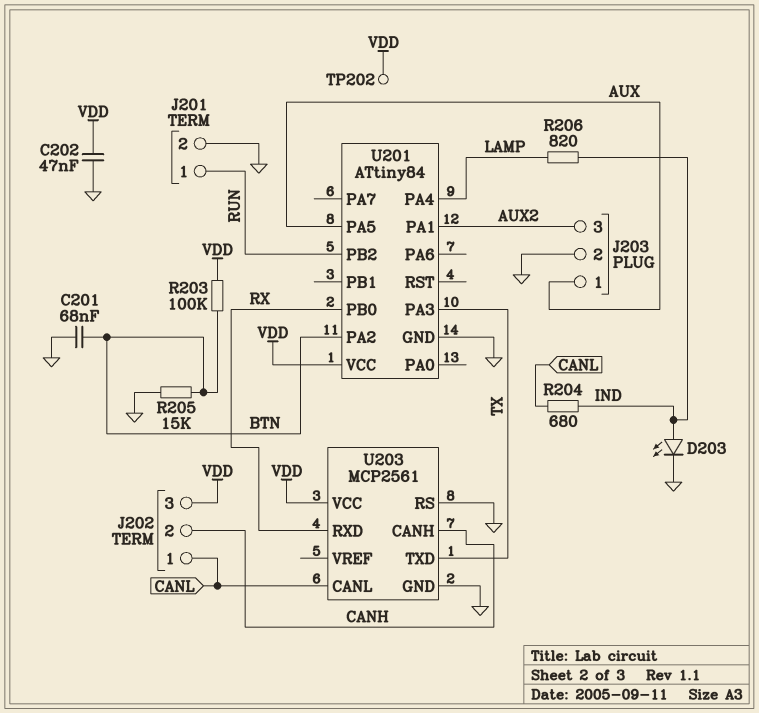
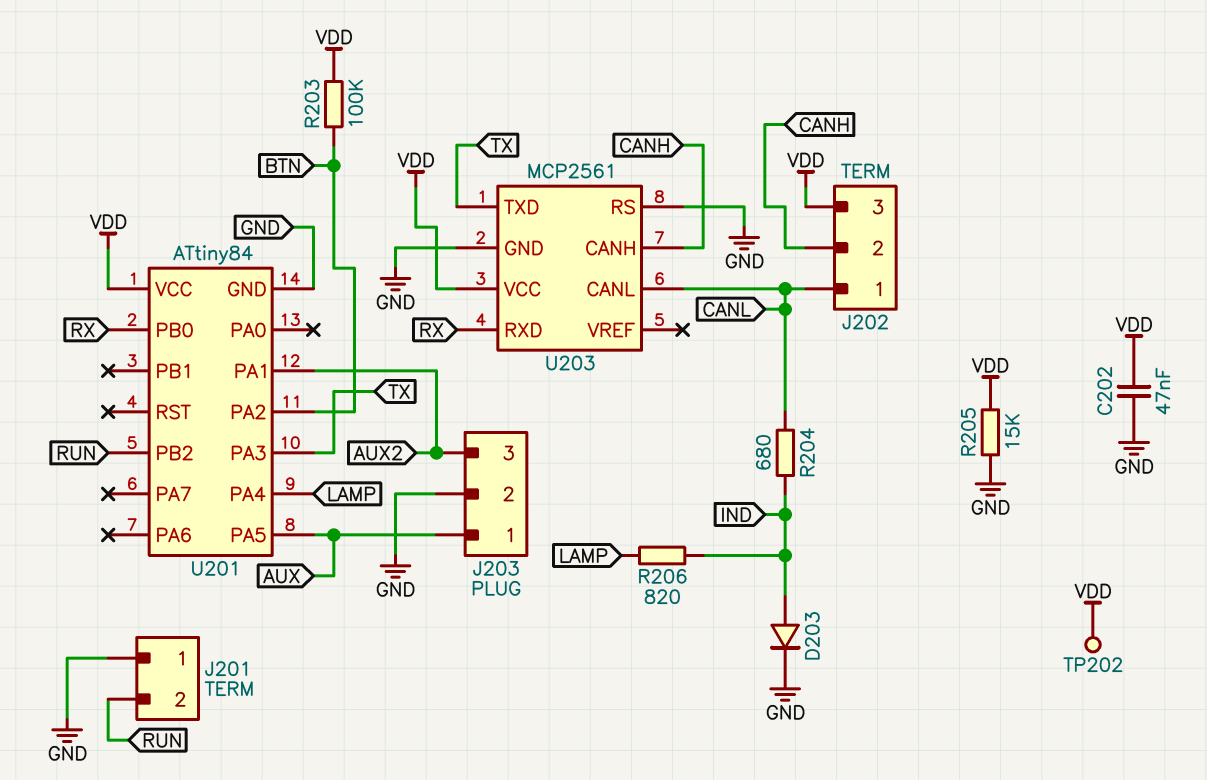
C201: 68nF (BTN, GND) -> none
D203: LED (A IND, K GND) -> diode (A IND, K GND)
J201 pin 1: RUN -> GND
J201 pin 2: GND -> RUN
R205: 15k (BTN, GND) -> 15k (GND, VDD)

